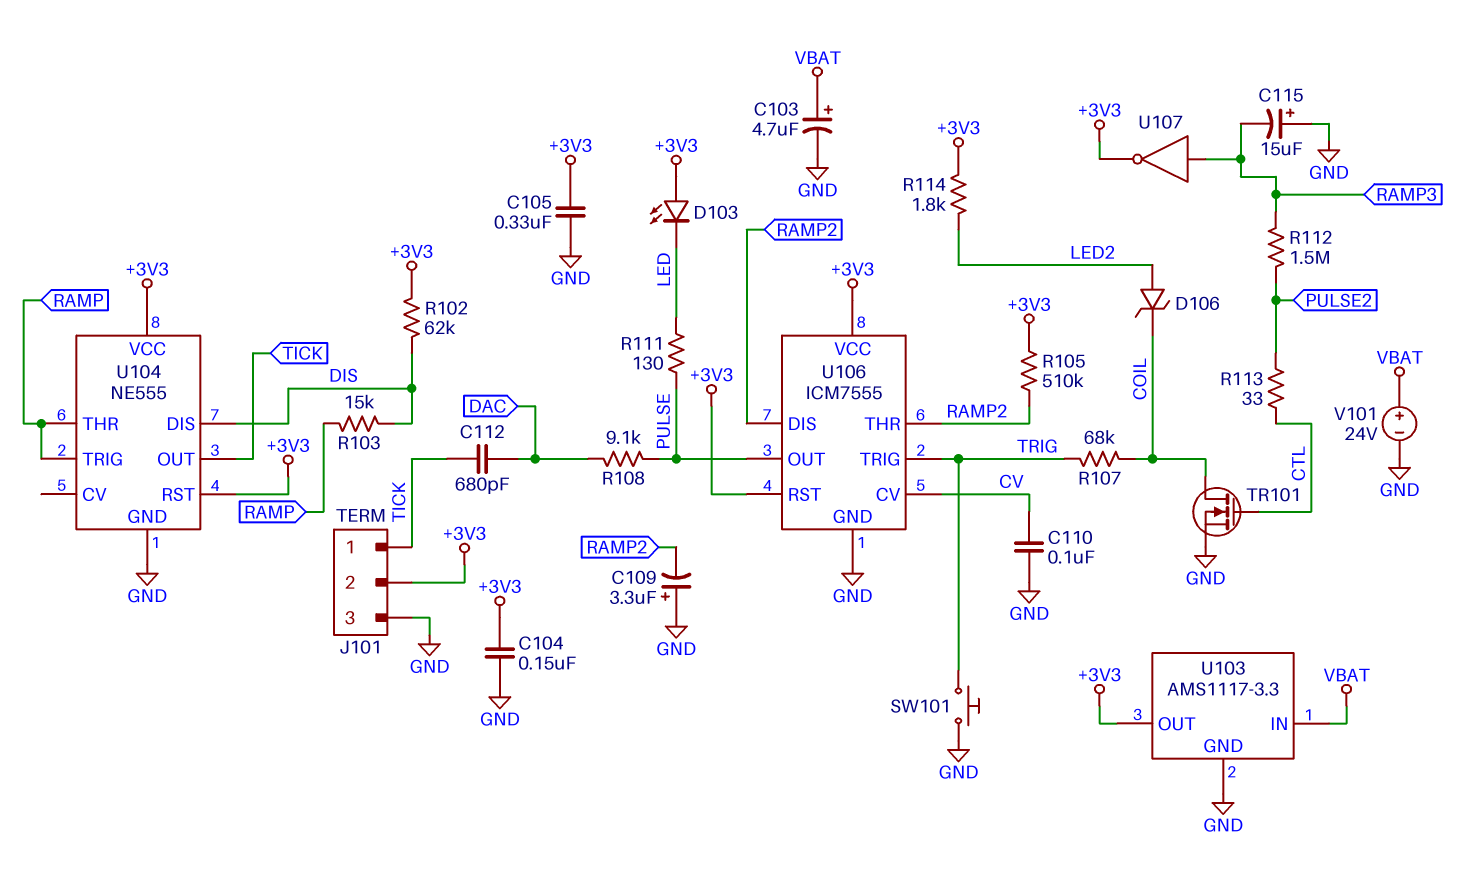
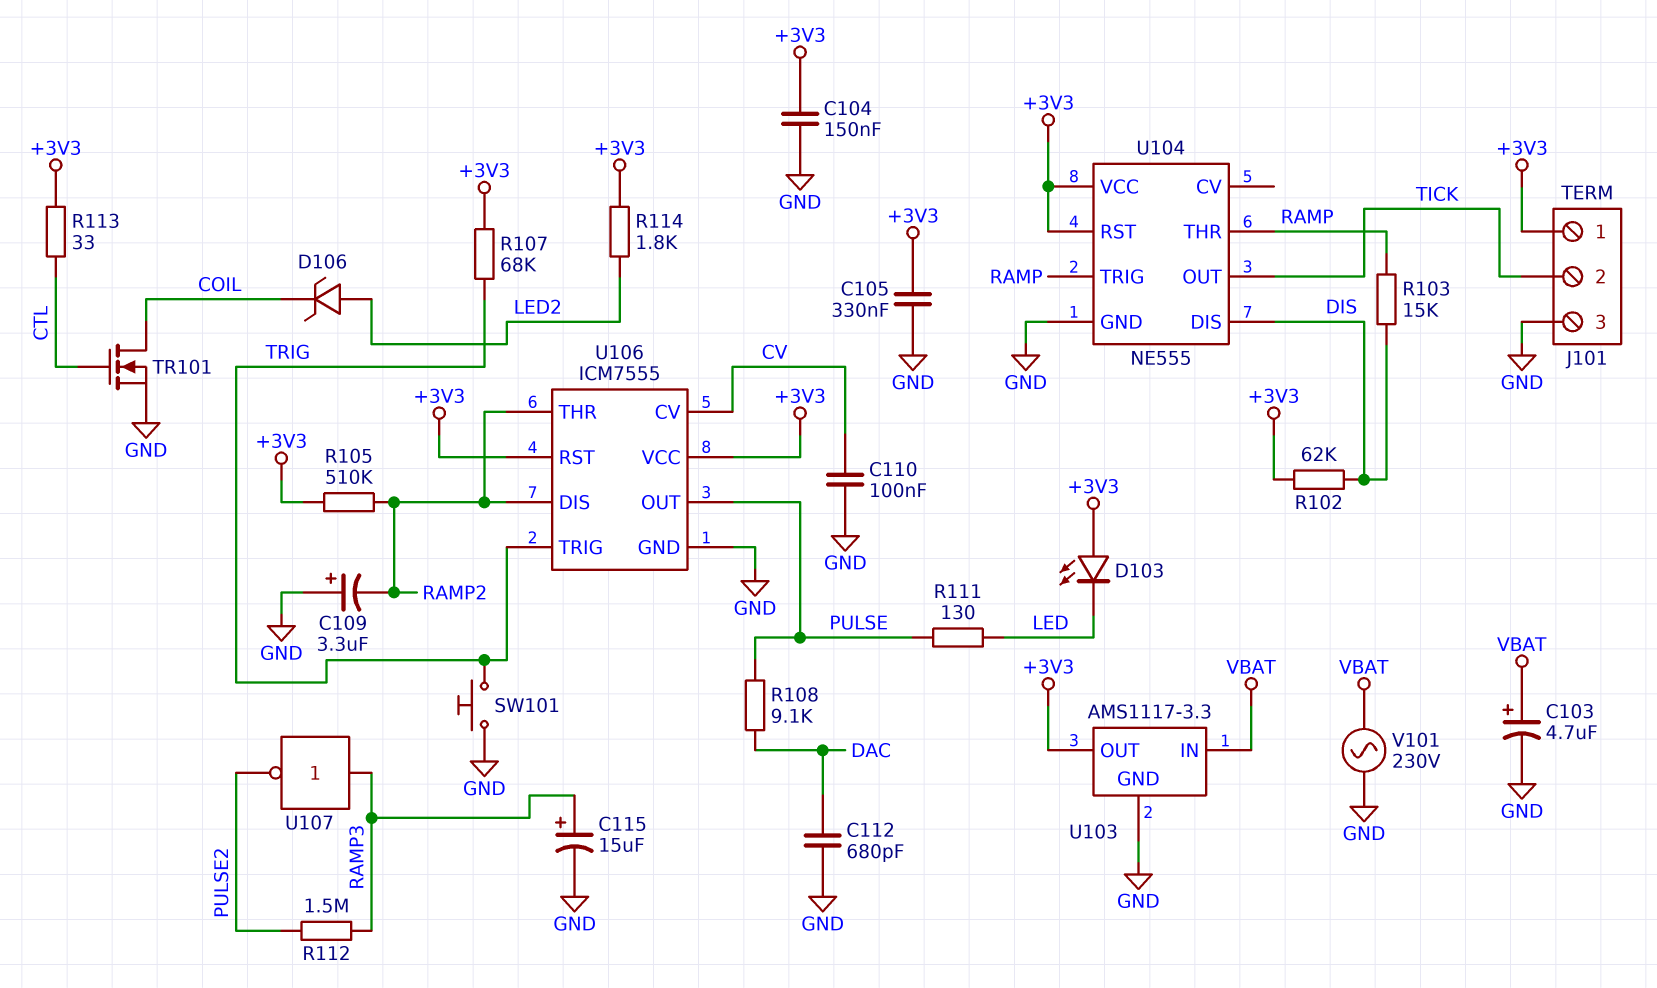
C112: 680pF (DAC, TICK) -> 680pF (DAC, GND)
C115: 15uF (plus GND, minus RAMP3) -> 15uF (plus RAMP3, minus GND)
J101 pin 1: TICK -> +3V3
J101 pin 2: +3V3 -> TICK
R107: 68k (COIL, TRIG) -> 68k (+3V3, TRIG)
R113: 33 (CTL, PULSE2) -> 33 (+3V3, CTL)
U107: NOT (in RAMP3, out +3V3) -> NOT (in RAMP3, out PULSE2)
V101: 24V (plus VBAT, minus GND) -> AC 230V (GND, VBAT)

